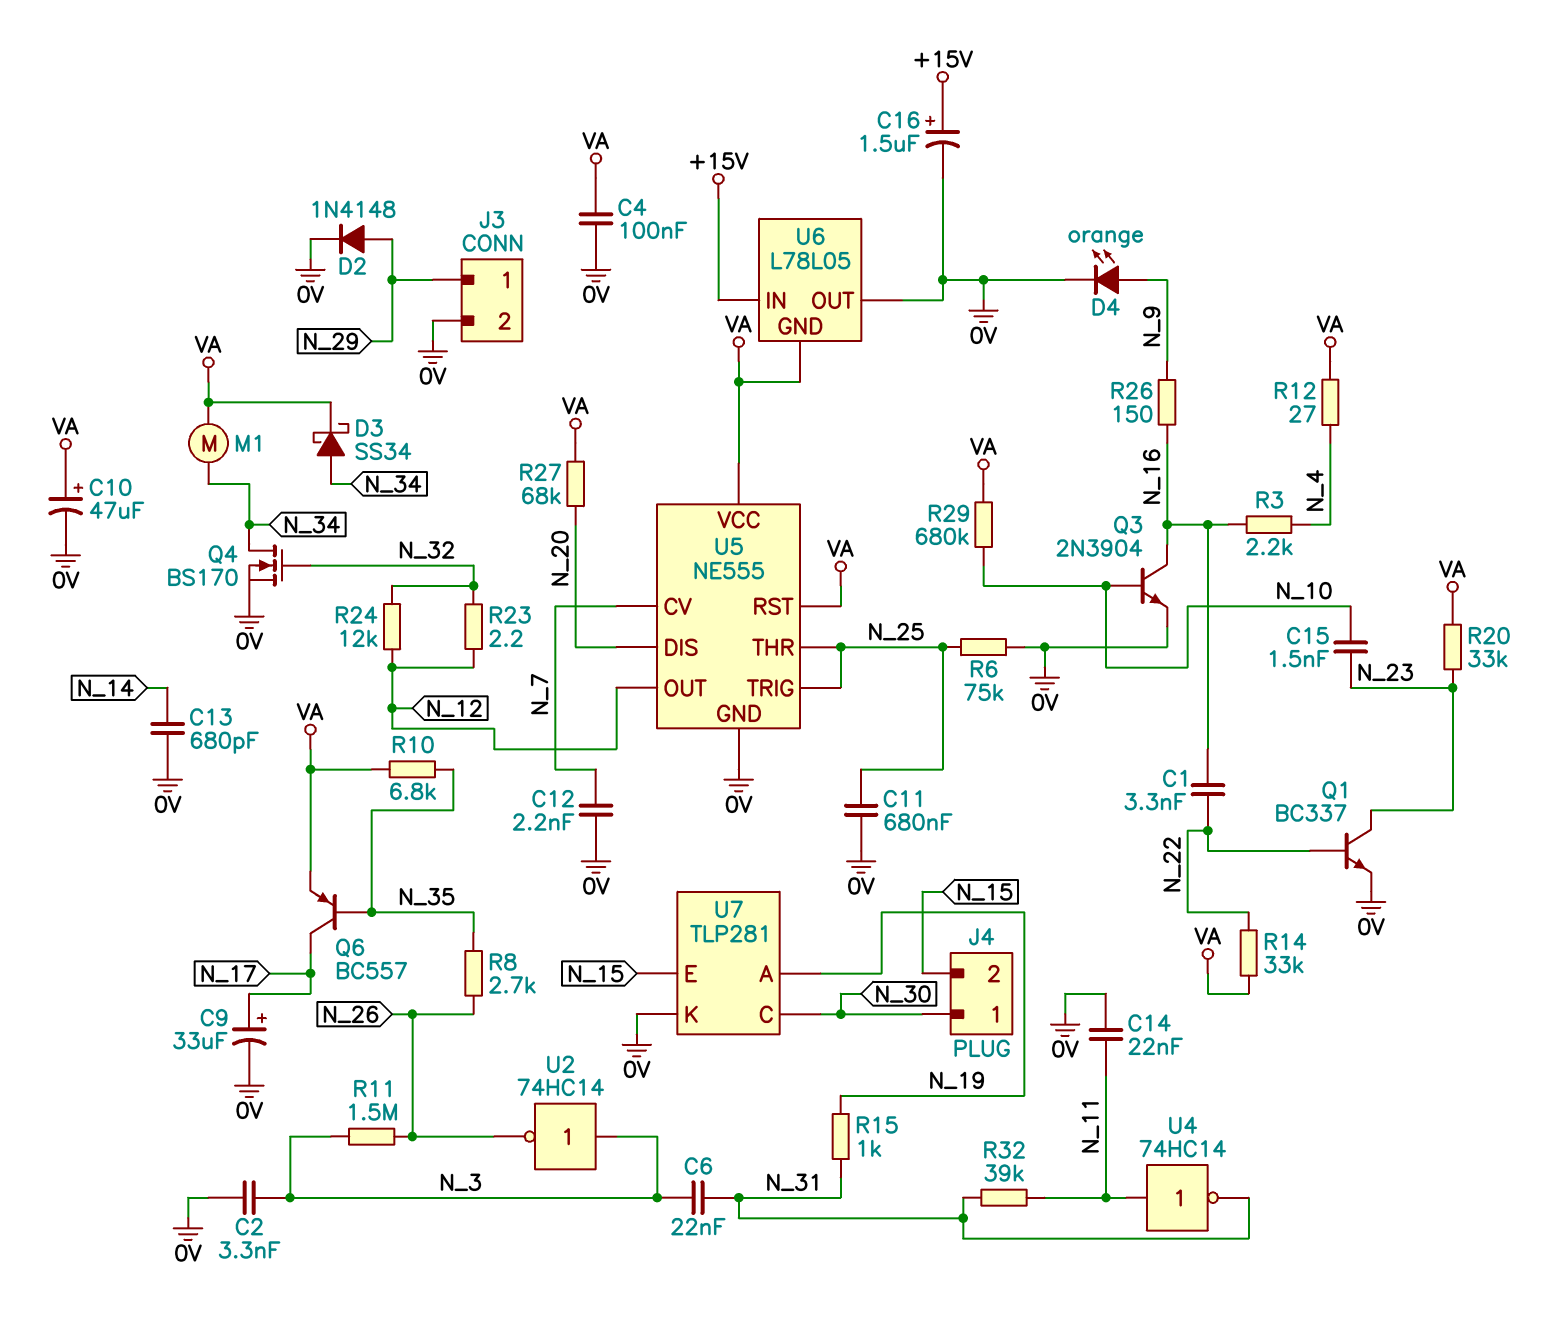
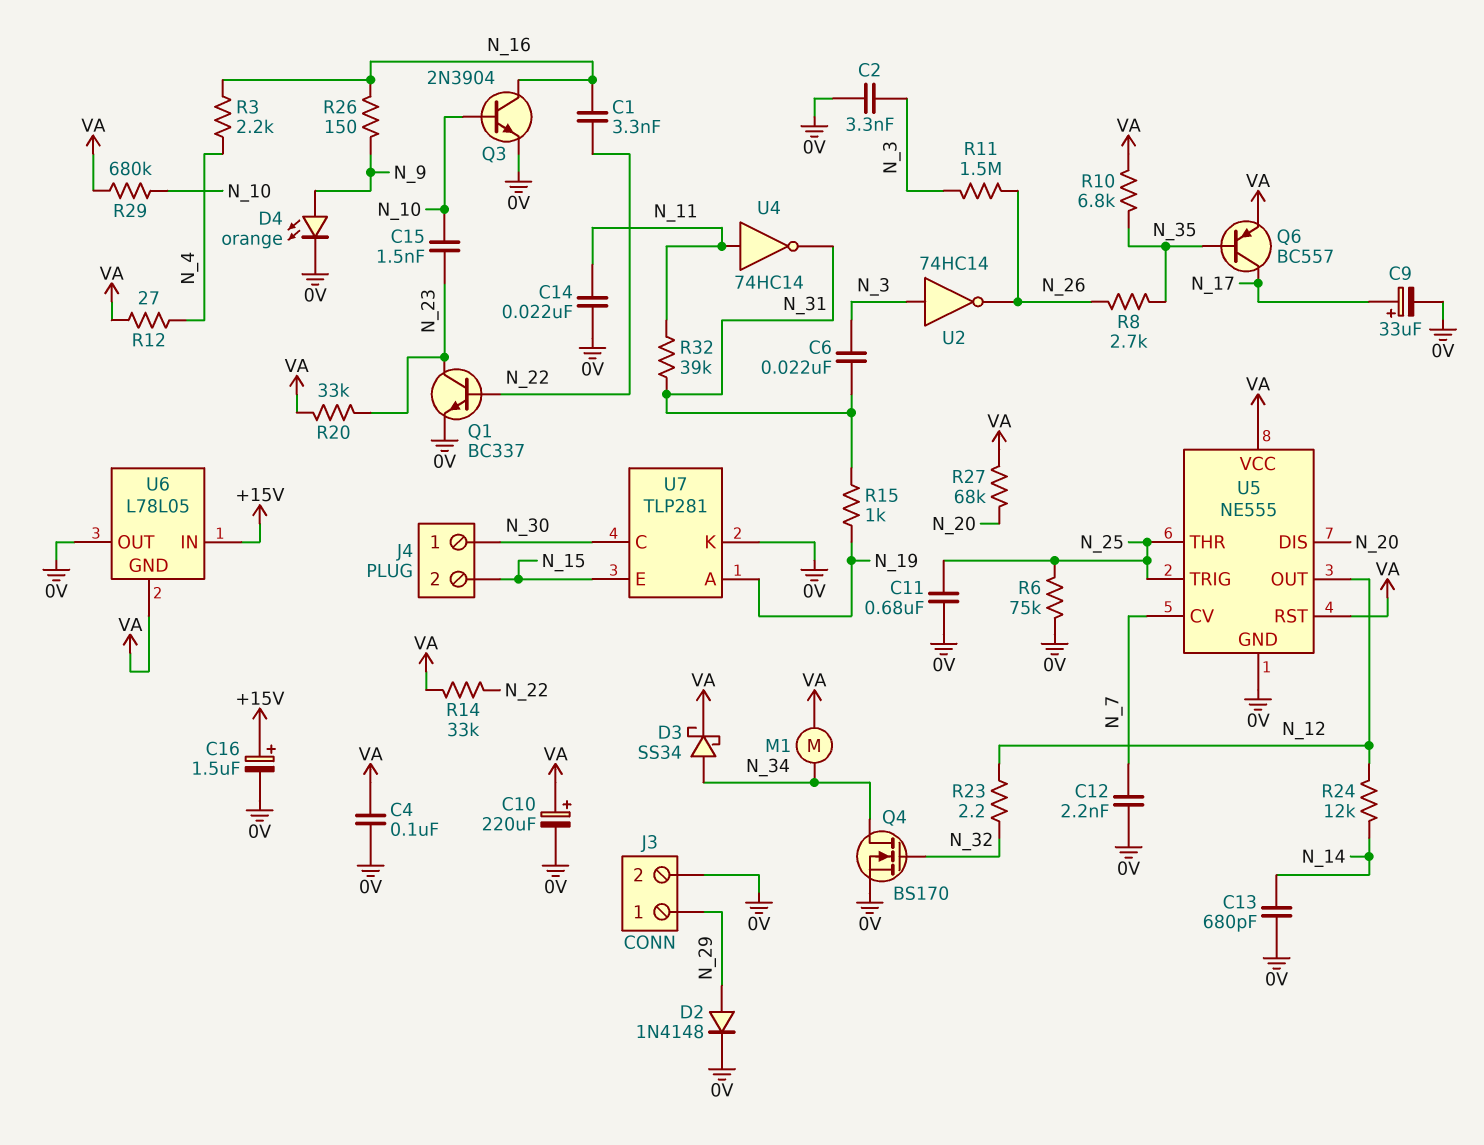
C10: 47uF (plus VA, minus 0V) -> 220uF (plus VA, minus 0V)
R24: 12k (N_12, N_32) -> 12k (N_12, N_14)

